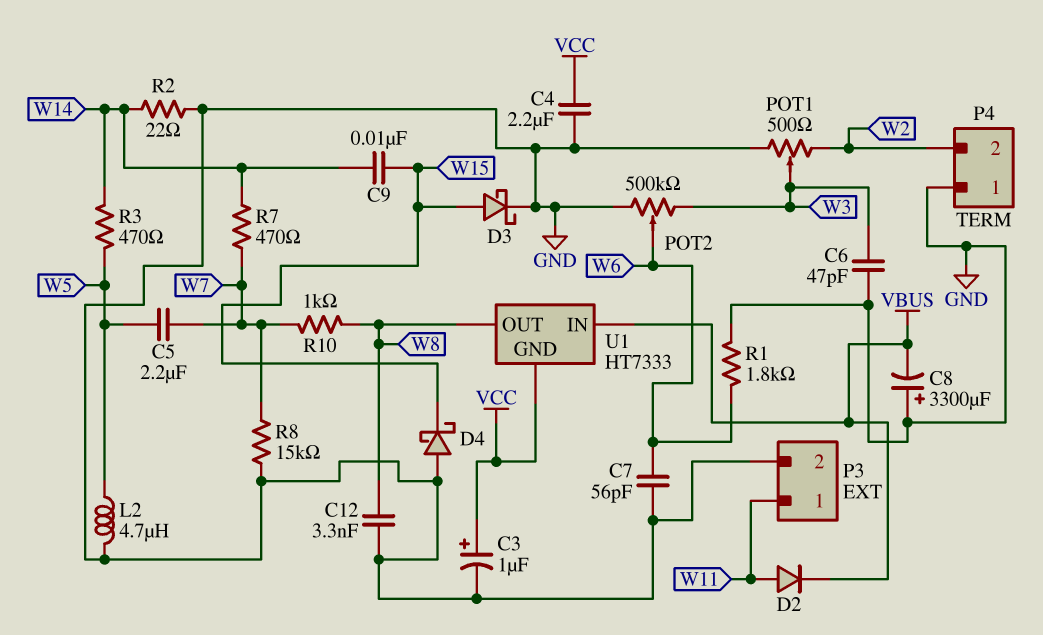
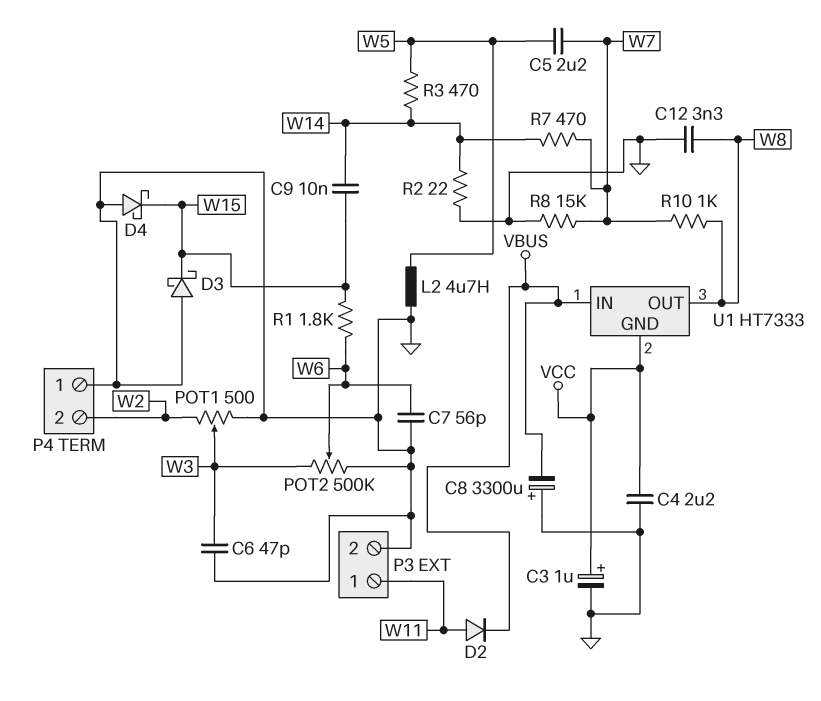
D3: schottky (A W15, K GND) -> schottky (A GND, K W15)
R1: 1.8k (GND, W6) -> 1.8k (W6, W15)

